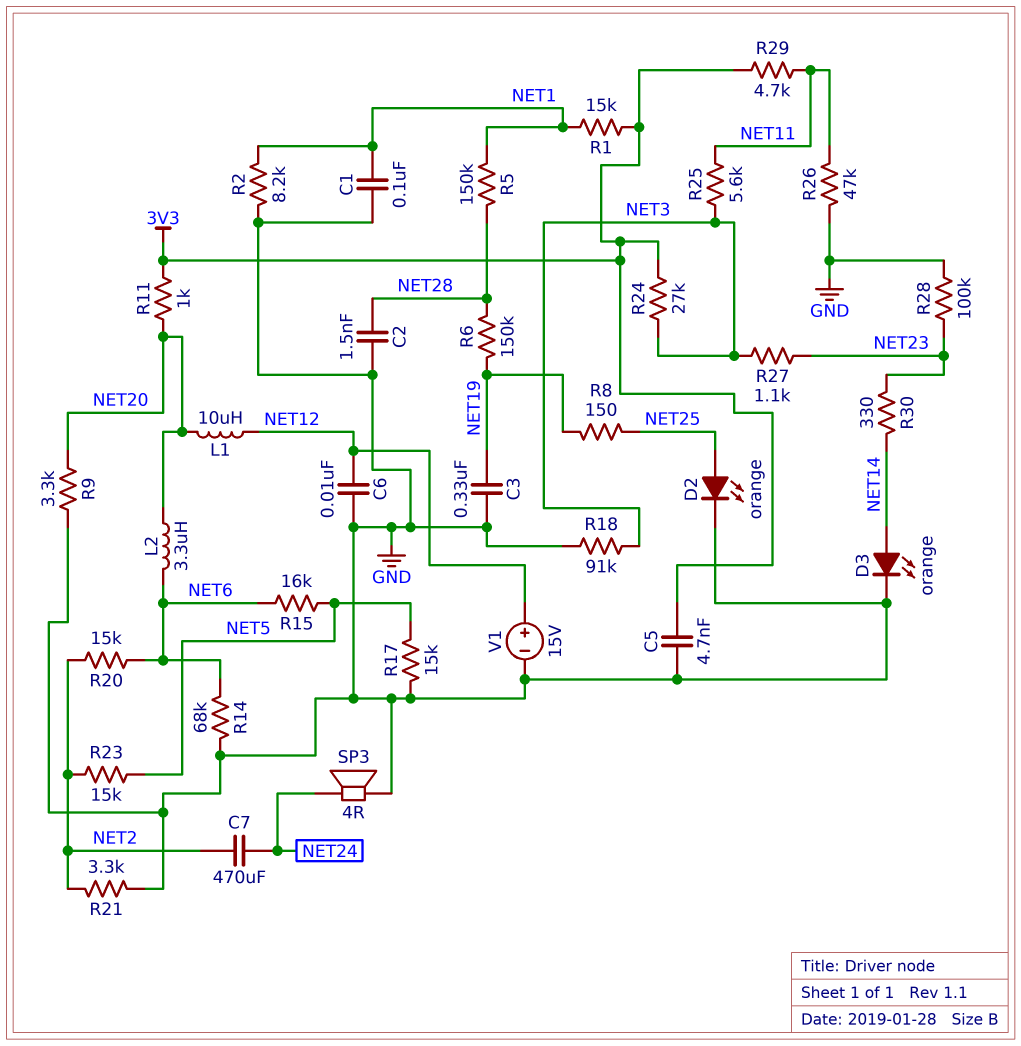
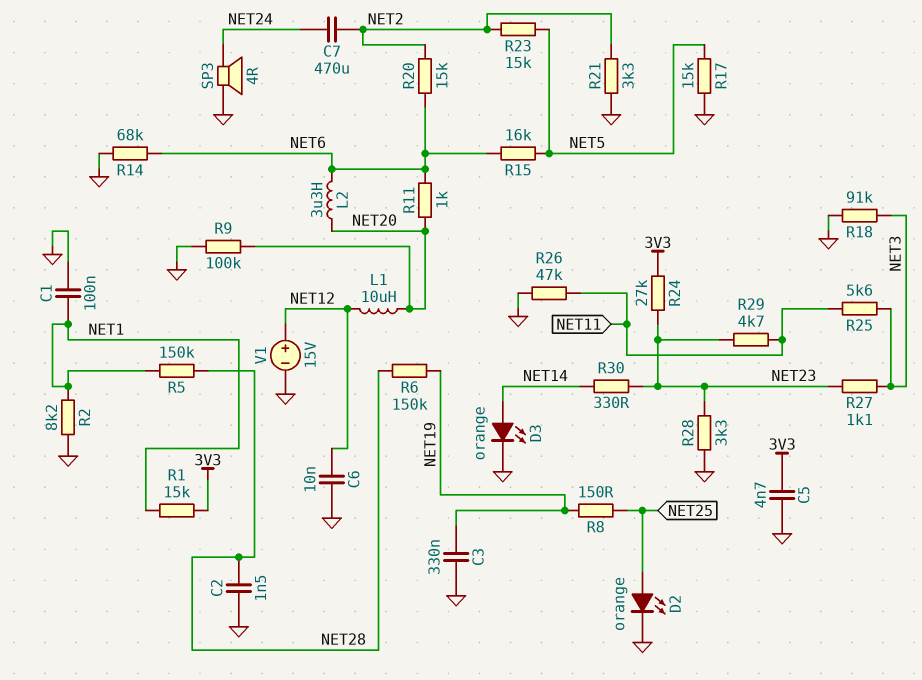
R9: 3.3k (GND, NET20) -> 100k (GND, NET20)
R11: 1k (3V3, NET20) -> 1k (NET6, NET20)
R24: 27k (3V3, NET3) -> 27k (3V3, NET23)
R28: 100k (GND, NET23) -> 3.3k (GND, NET23)
R29: 4.7k (3V3, NET11) -> 4.7k (NET11, NET23)

